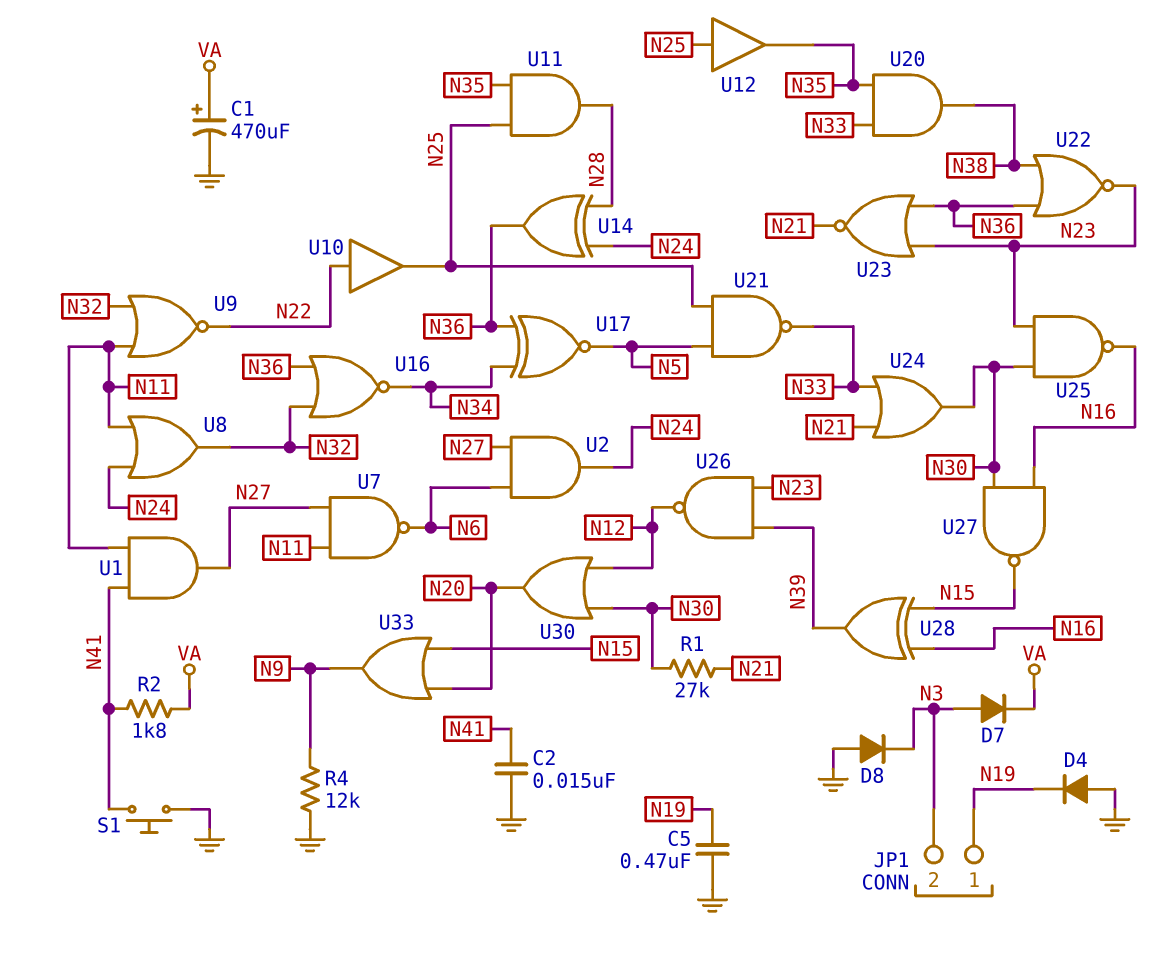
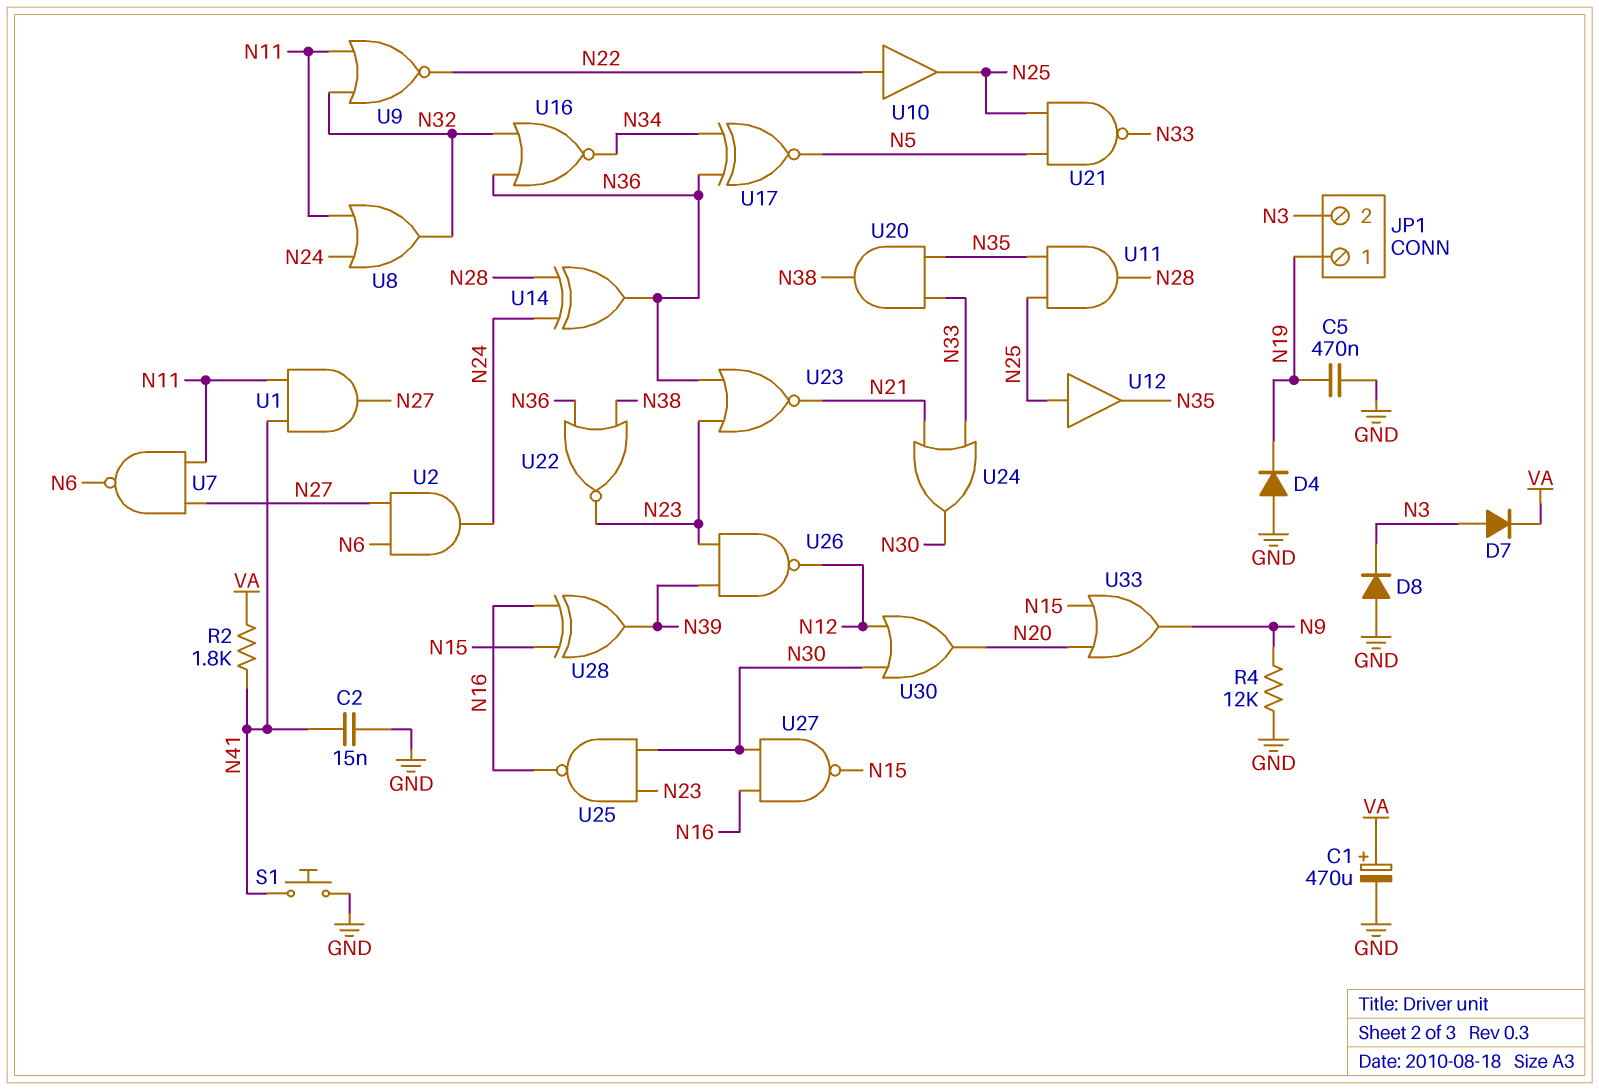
R1: 27k (N21, N30) -> none

